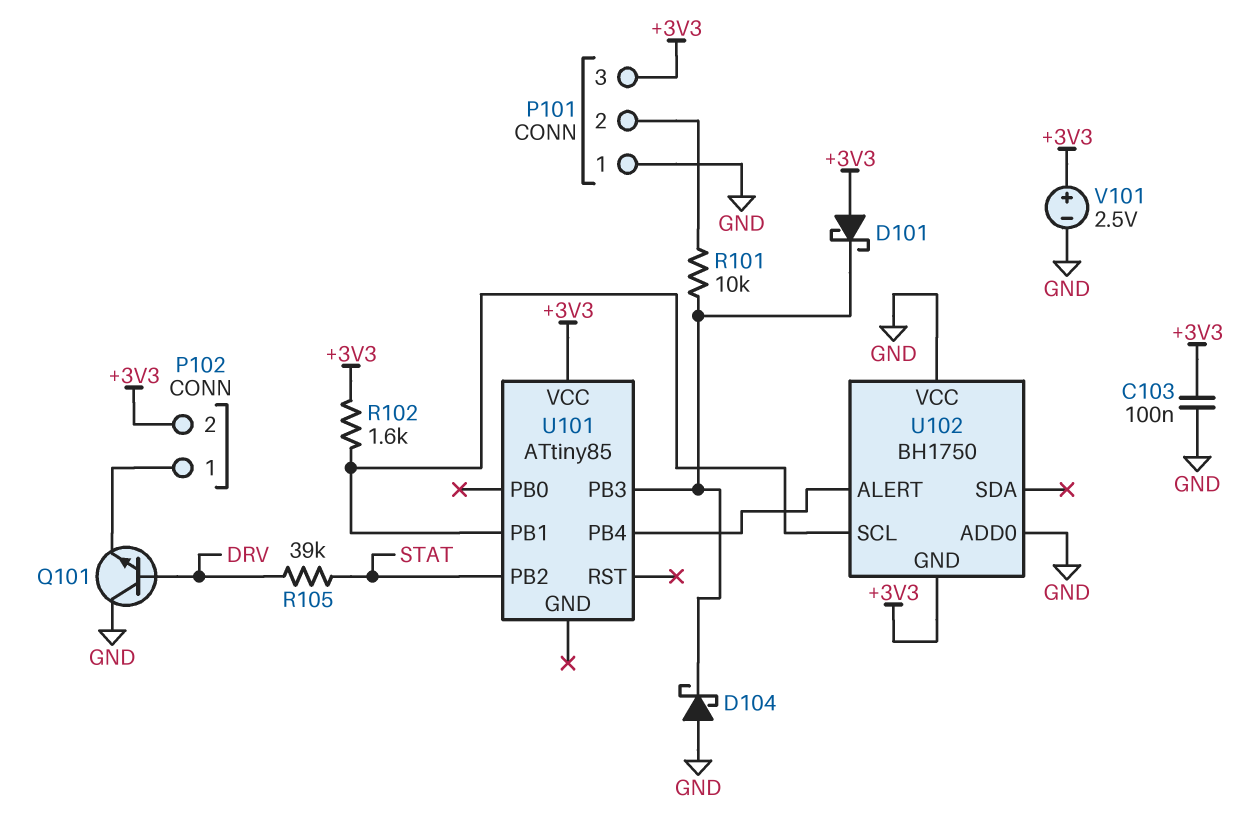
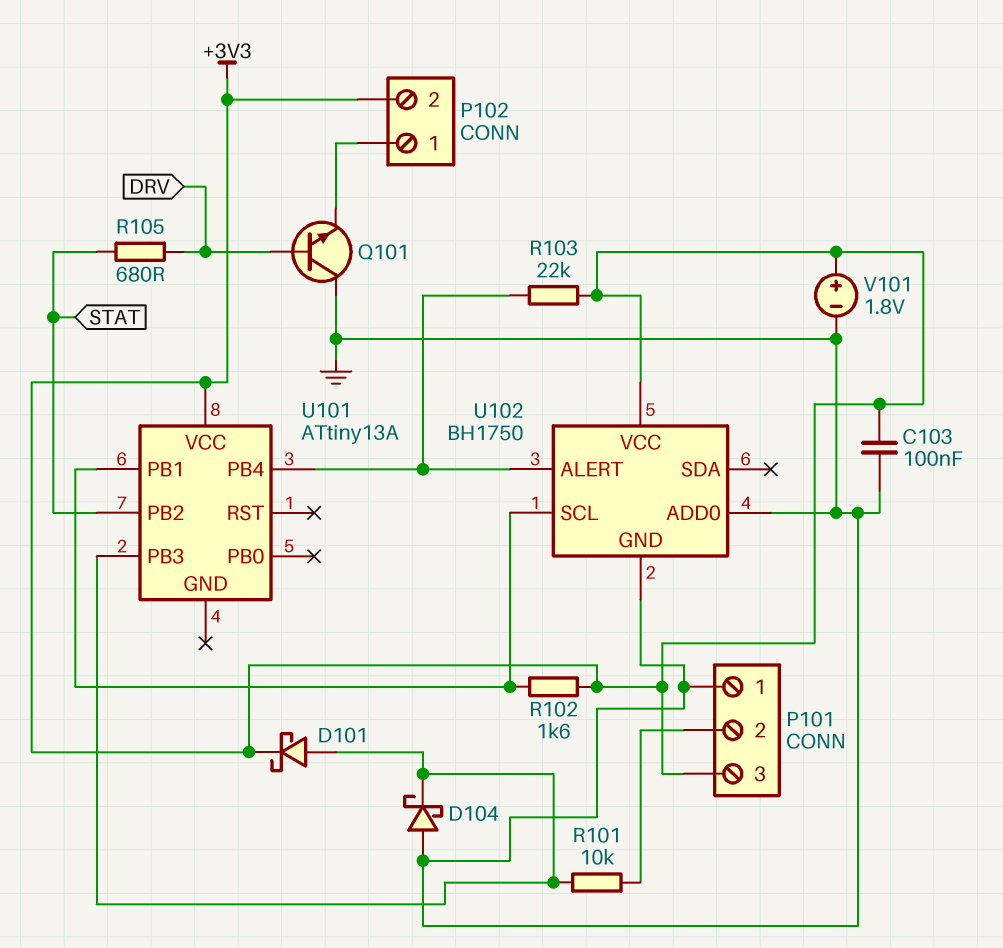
D101: schottky (A +3V3, K U101/PB3) -> schottky (A U101/PB3, K +3V3)
R103: none -> 22k (+3V3, U101/PB4)
R105: 39k (DRV, STAT) -> 680 (DRV, STAT)
U101: ATtiny85 -> ATtiny13A
U102 pin GND: +3V3 -> GND
U102 pin VCC: GND -> +3V3
V101: 2.5V (plus +3V3, minus GND) -> 1.8V (plus +3V3, minus GND)

